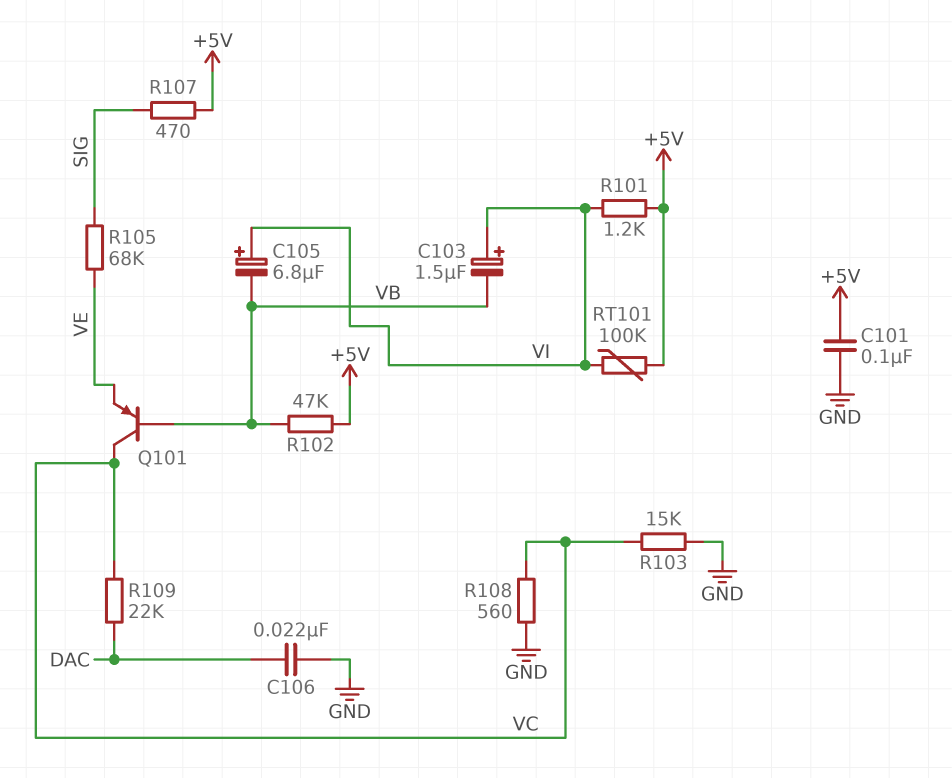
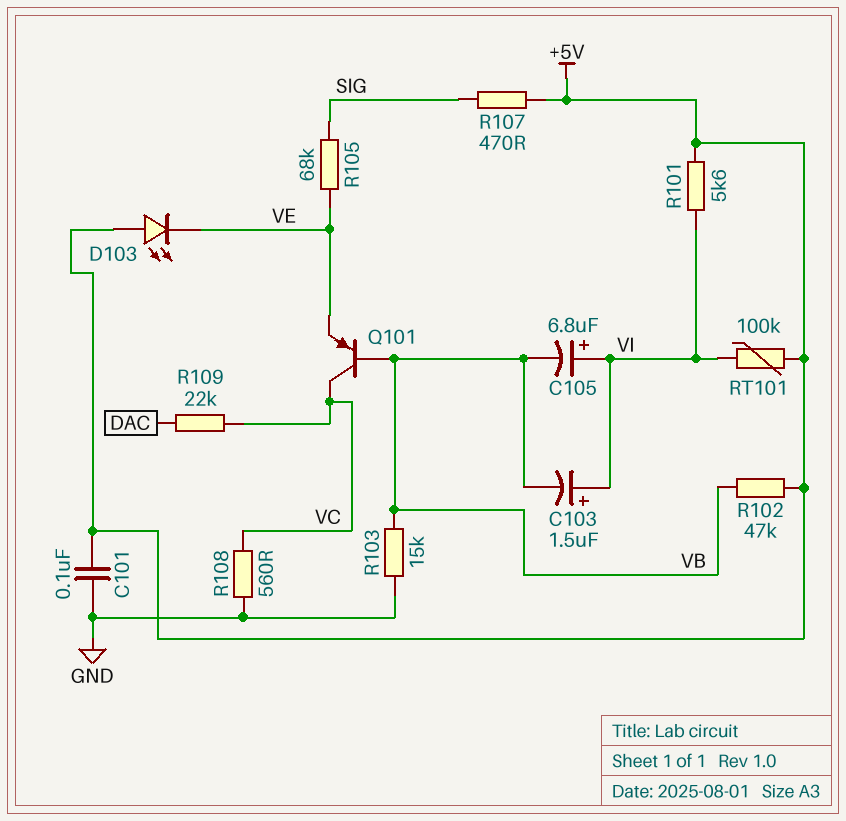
C106: 22nF (DAC, GND) -> none
D103: none -> LED (A +5V, K VE)
R101: 1.2k (+5V, VI) -> 5.6k (+5V, VI)
R103: 15k (GND, VC) -> 15k (GND, VB)

